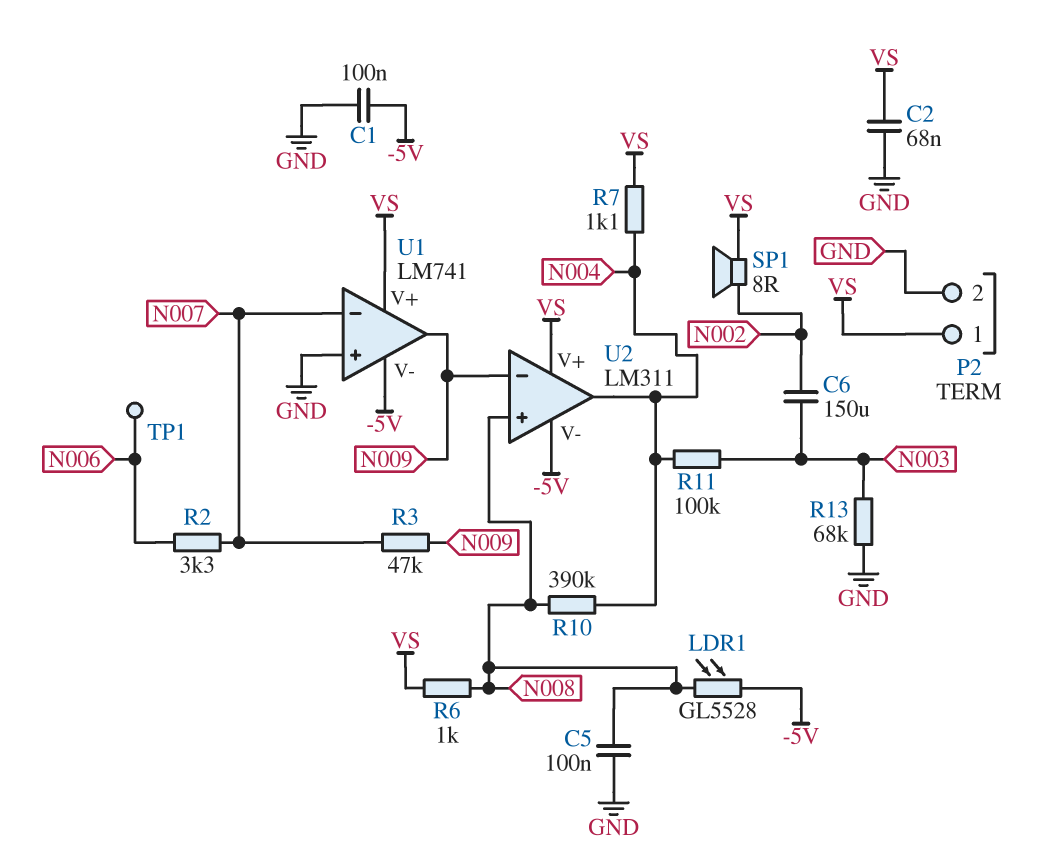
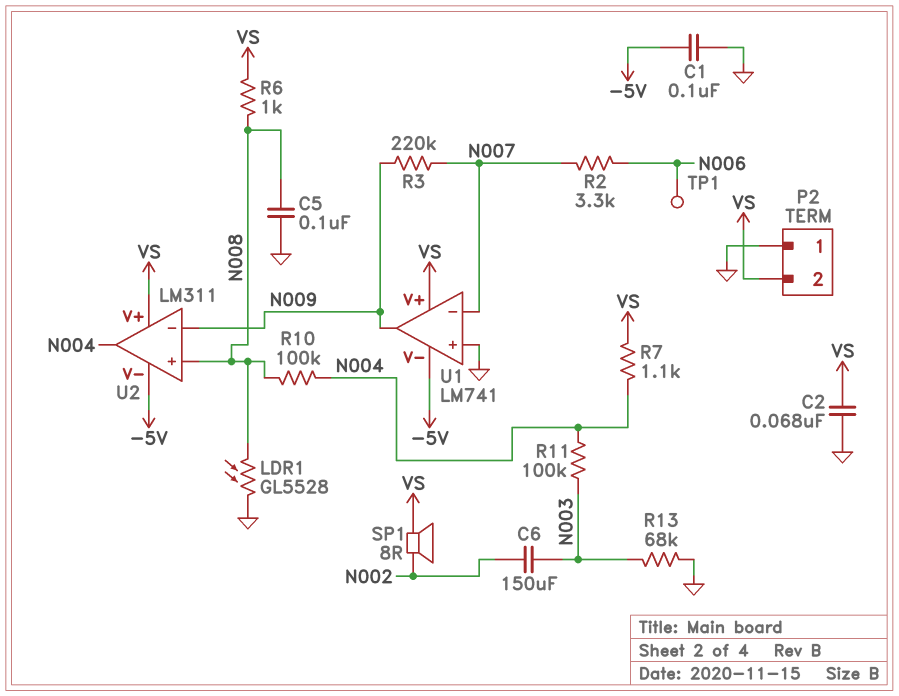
LDR1: GL5528 (-5V, N008) -> GL5528 (GND, N008)
P2 pin 1: VS -> GND
P2 pin 2: GND -> VS
R3: 47k (N007, N009) -> 220k (N007, N009)
R10: 390k (N004, N008) -> 100k (N004, N008)

